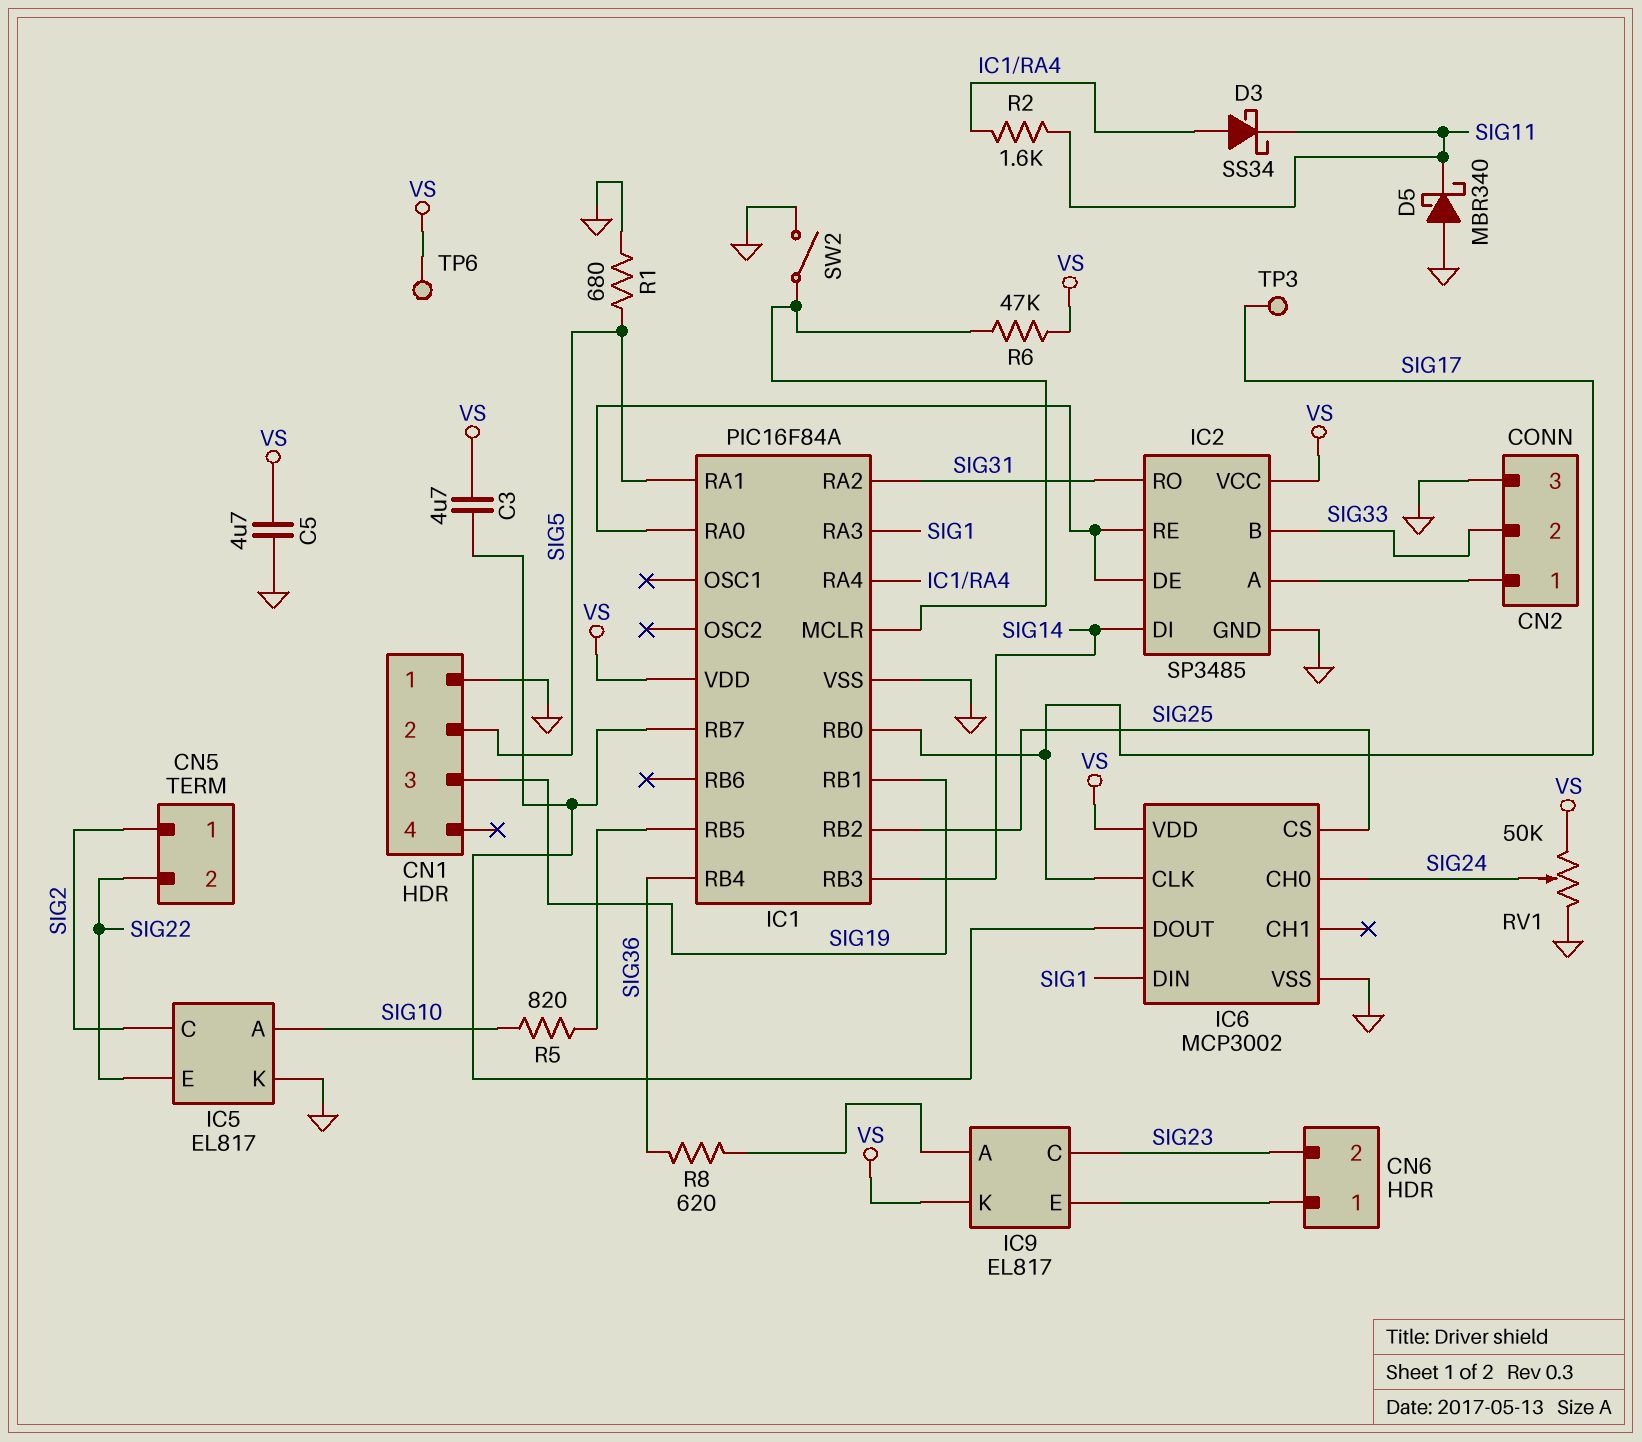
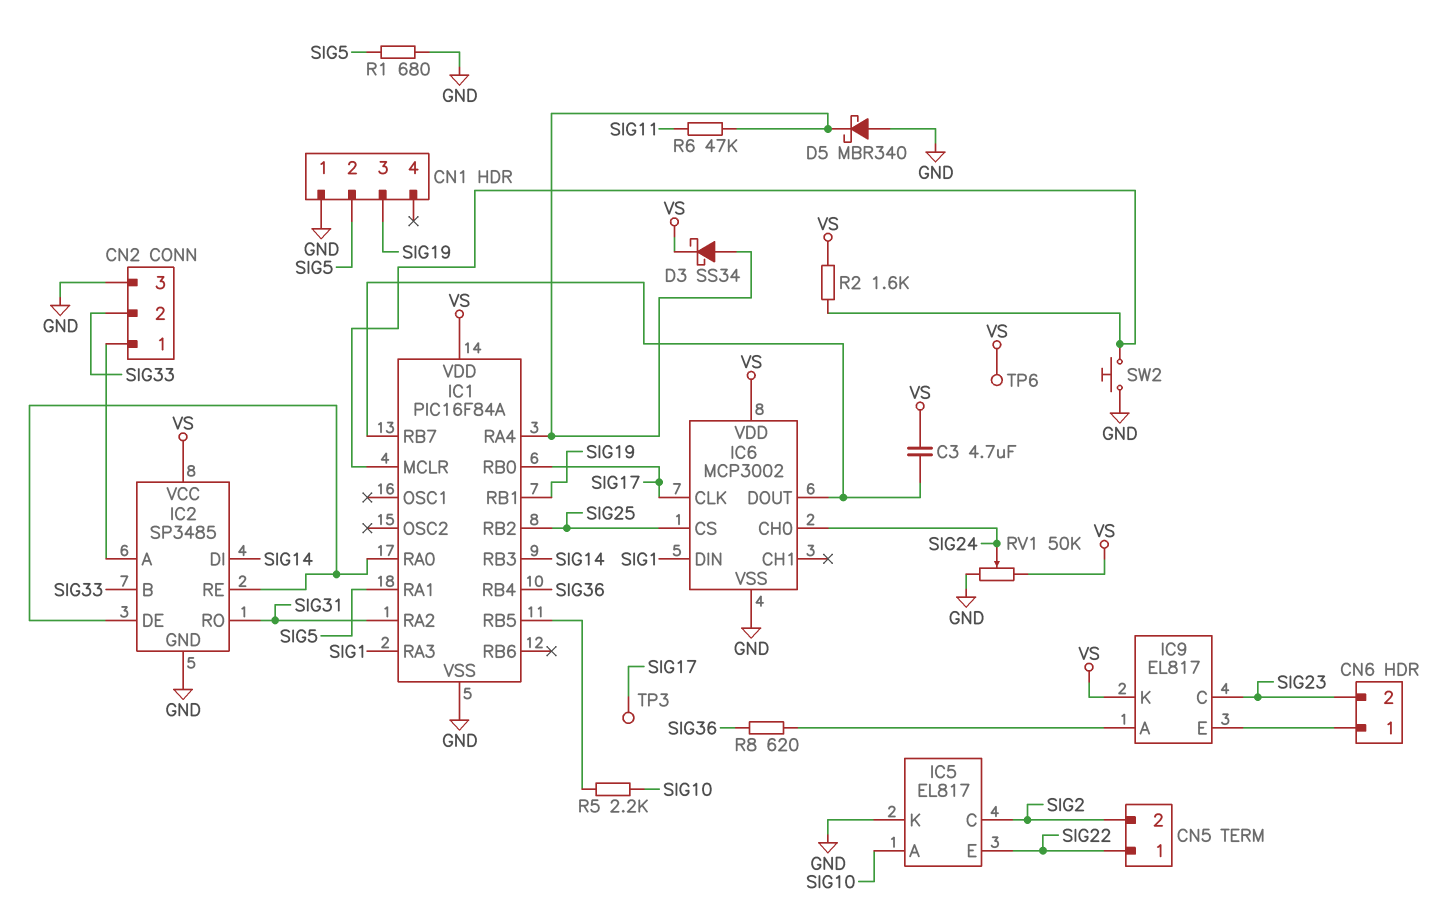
C5: 4.7uF (GND, VS) -> none
CN5 pin 1: SIG2 -> SIG22
CN5 pin 2: SIG22 -> SIG2
D3: schottky SS34 (A IC1/RA4, K SIG11) -> schottky SS34 (A IC1/RA4, K VS)
D5: schottky MBR340 (A GND, K SIG11) -> schottky MBR340 (A GND, K IC1/RA4)
R2: 1.6k (IC1/RA4, SIG11) -> 1.6k (IC1/MCLR, VS)
R5: 820 (IC1/RB5, SIG10) -> 2.2k (IC1/RB5, SIG10)
R6: 47k (IC1/MCLR, VS) -> 47k (IC1/RA4, SIG11)
SW2: switch (GND, IC1/MCLR) -> button (GND, IC1/MCLR)

